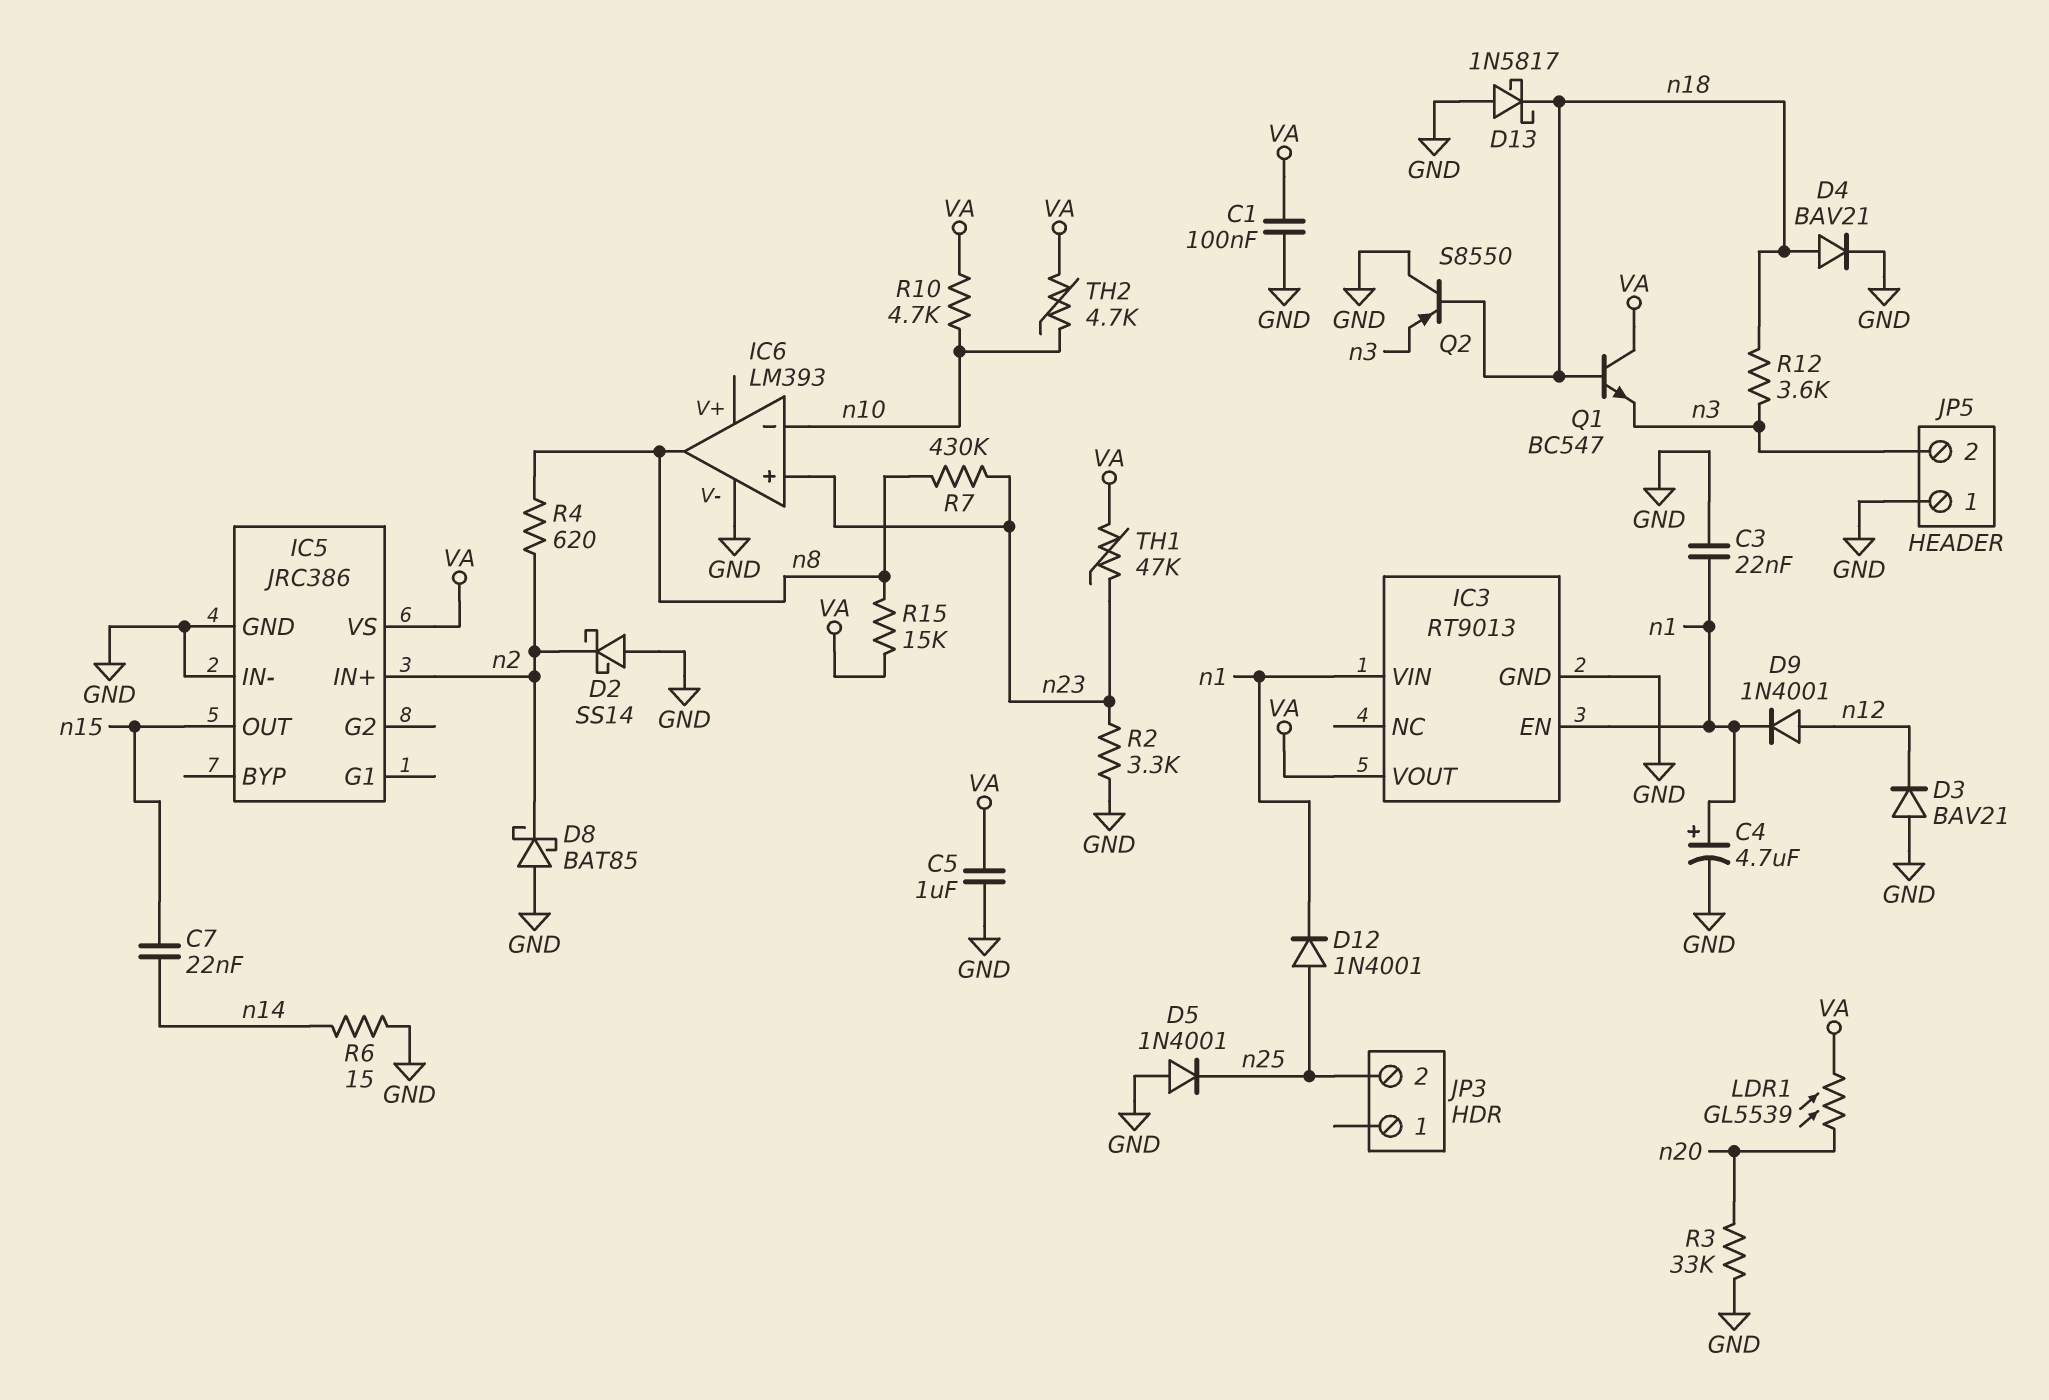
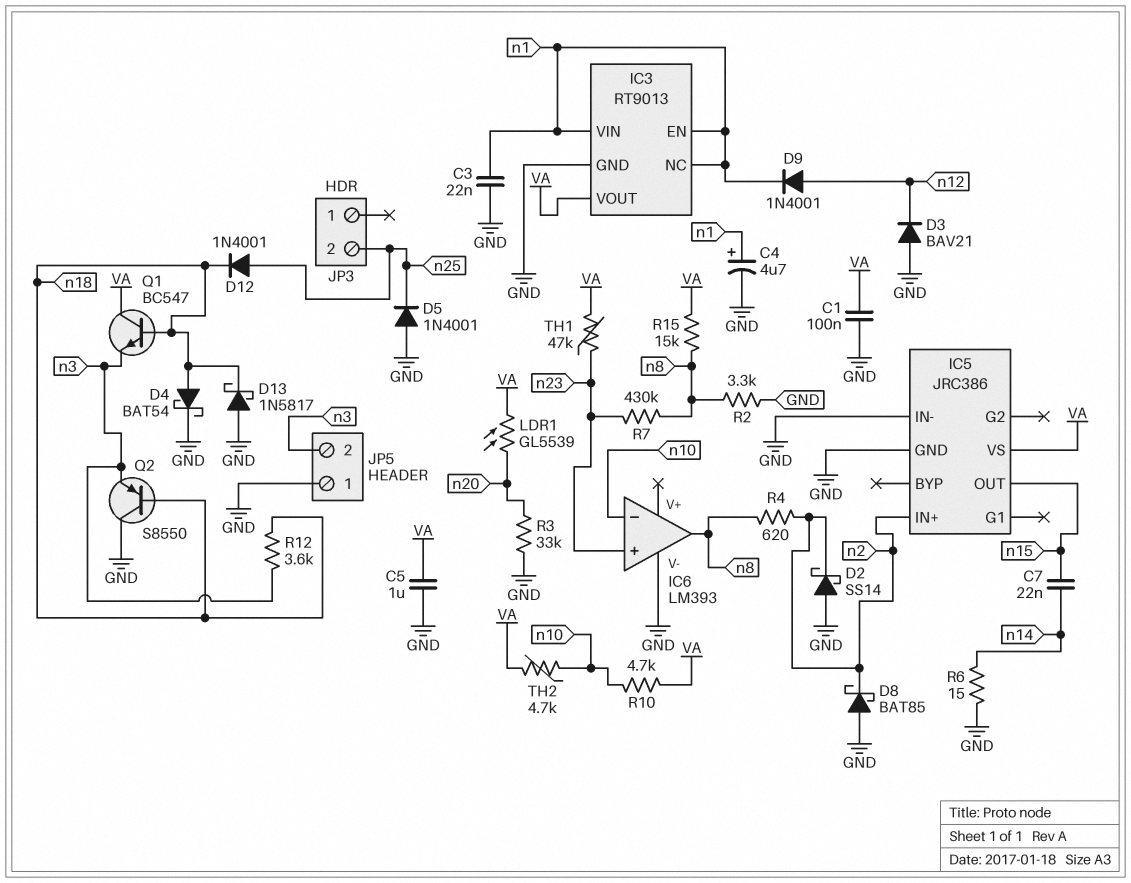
D4: diode BAV21 (A n18, K GND) -> schottky BAT54 (A n18, K GND)
D12: diode 1N4001 (A n25, K n1) -> diode 1N4001 (A n25, K n18)
IC3 pin NC: none -> n1
R2: 3.3k (GND, n23) -> 3.3k (GND, n8)

